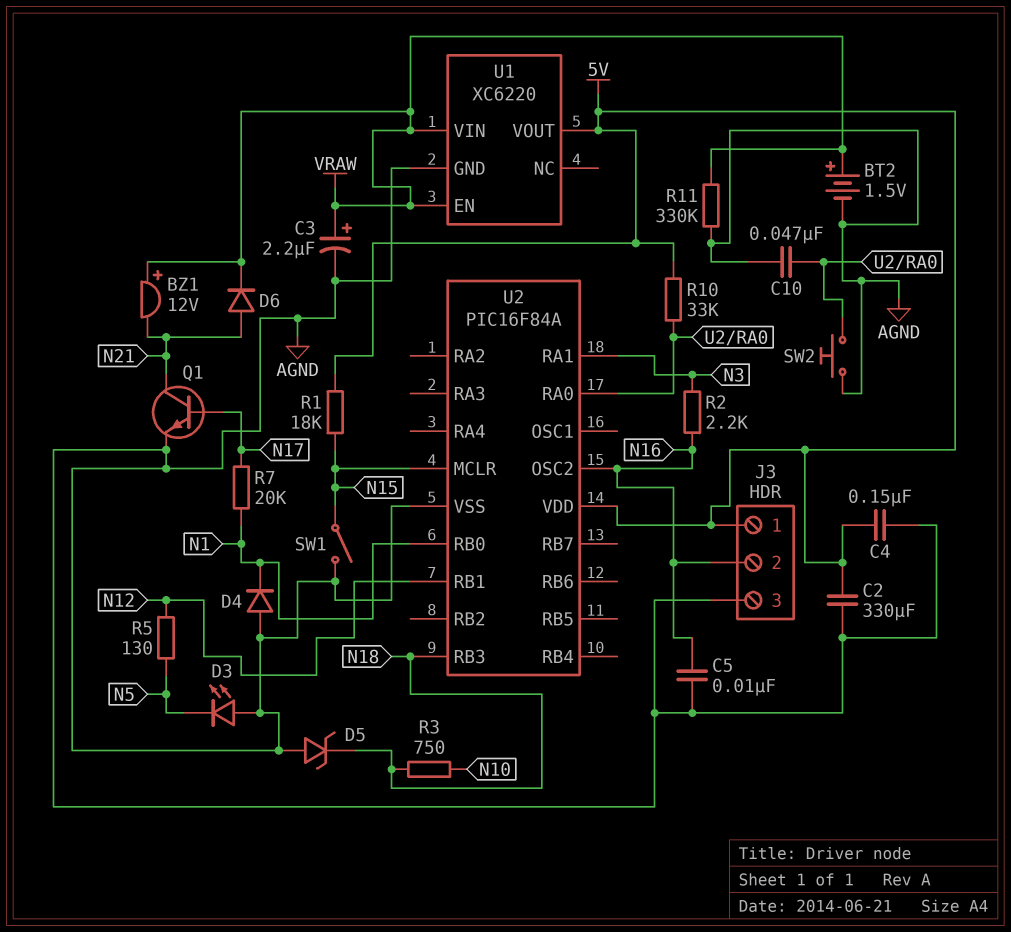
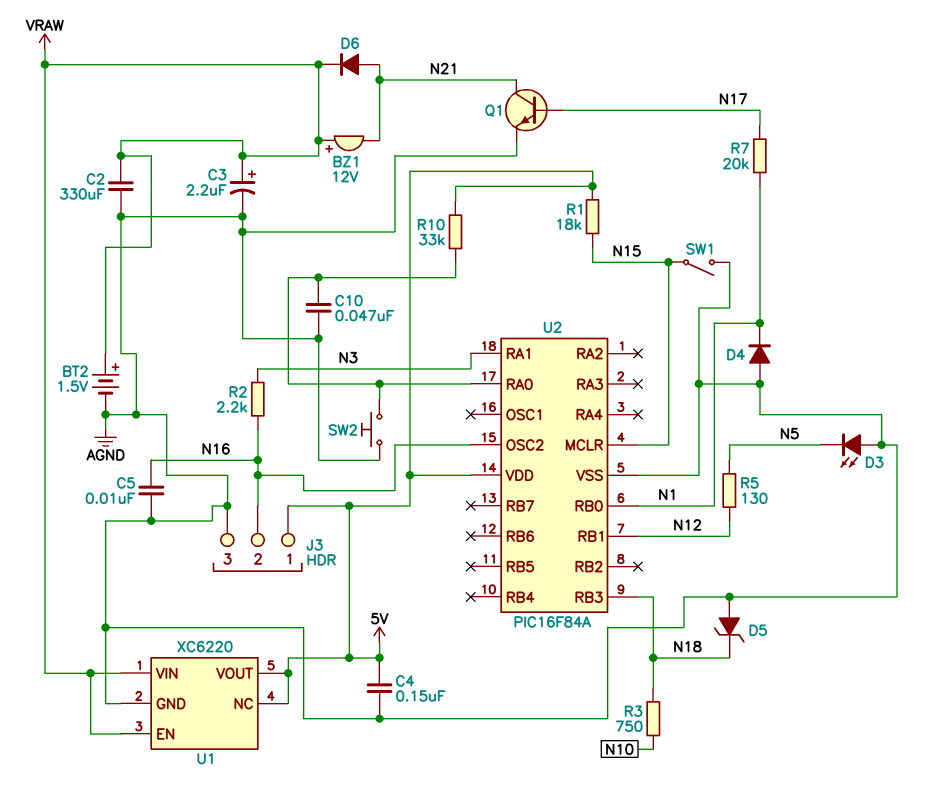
C2: 330uF (5V, AGND) -> 330uF (AGND, VRAW)
R11: 330k (AGND, VRAW) -> none
U1 pin NC: none -> 5V

